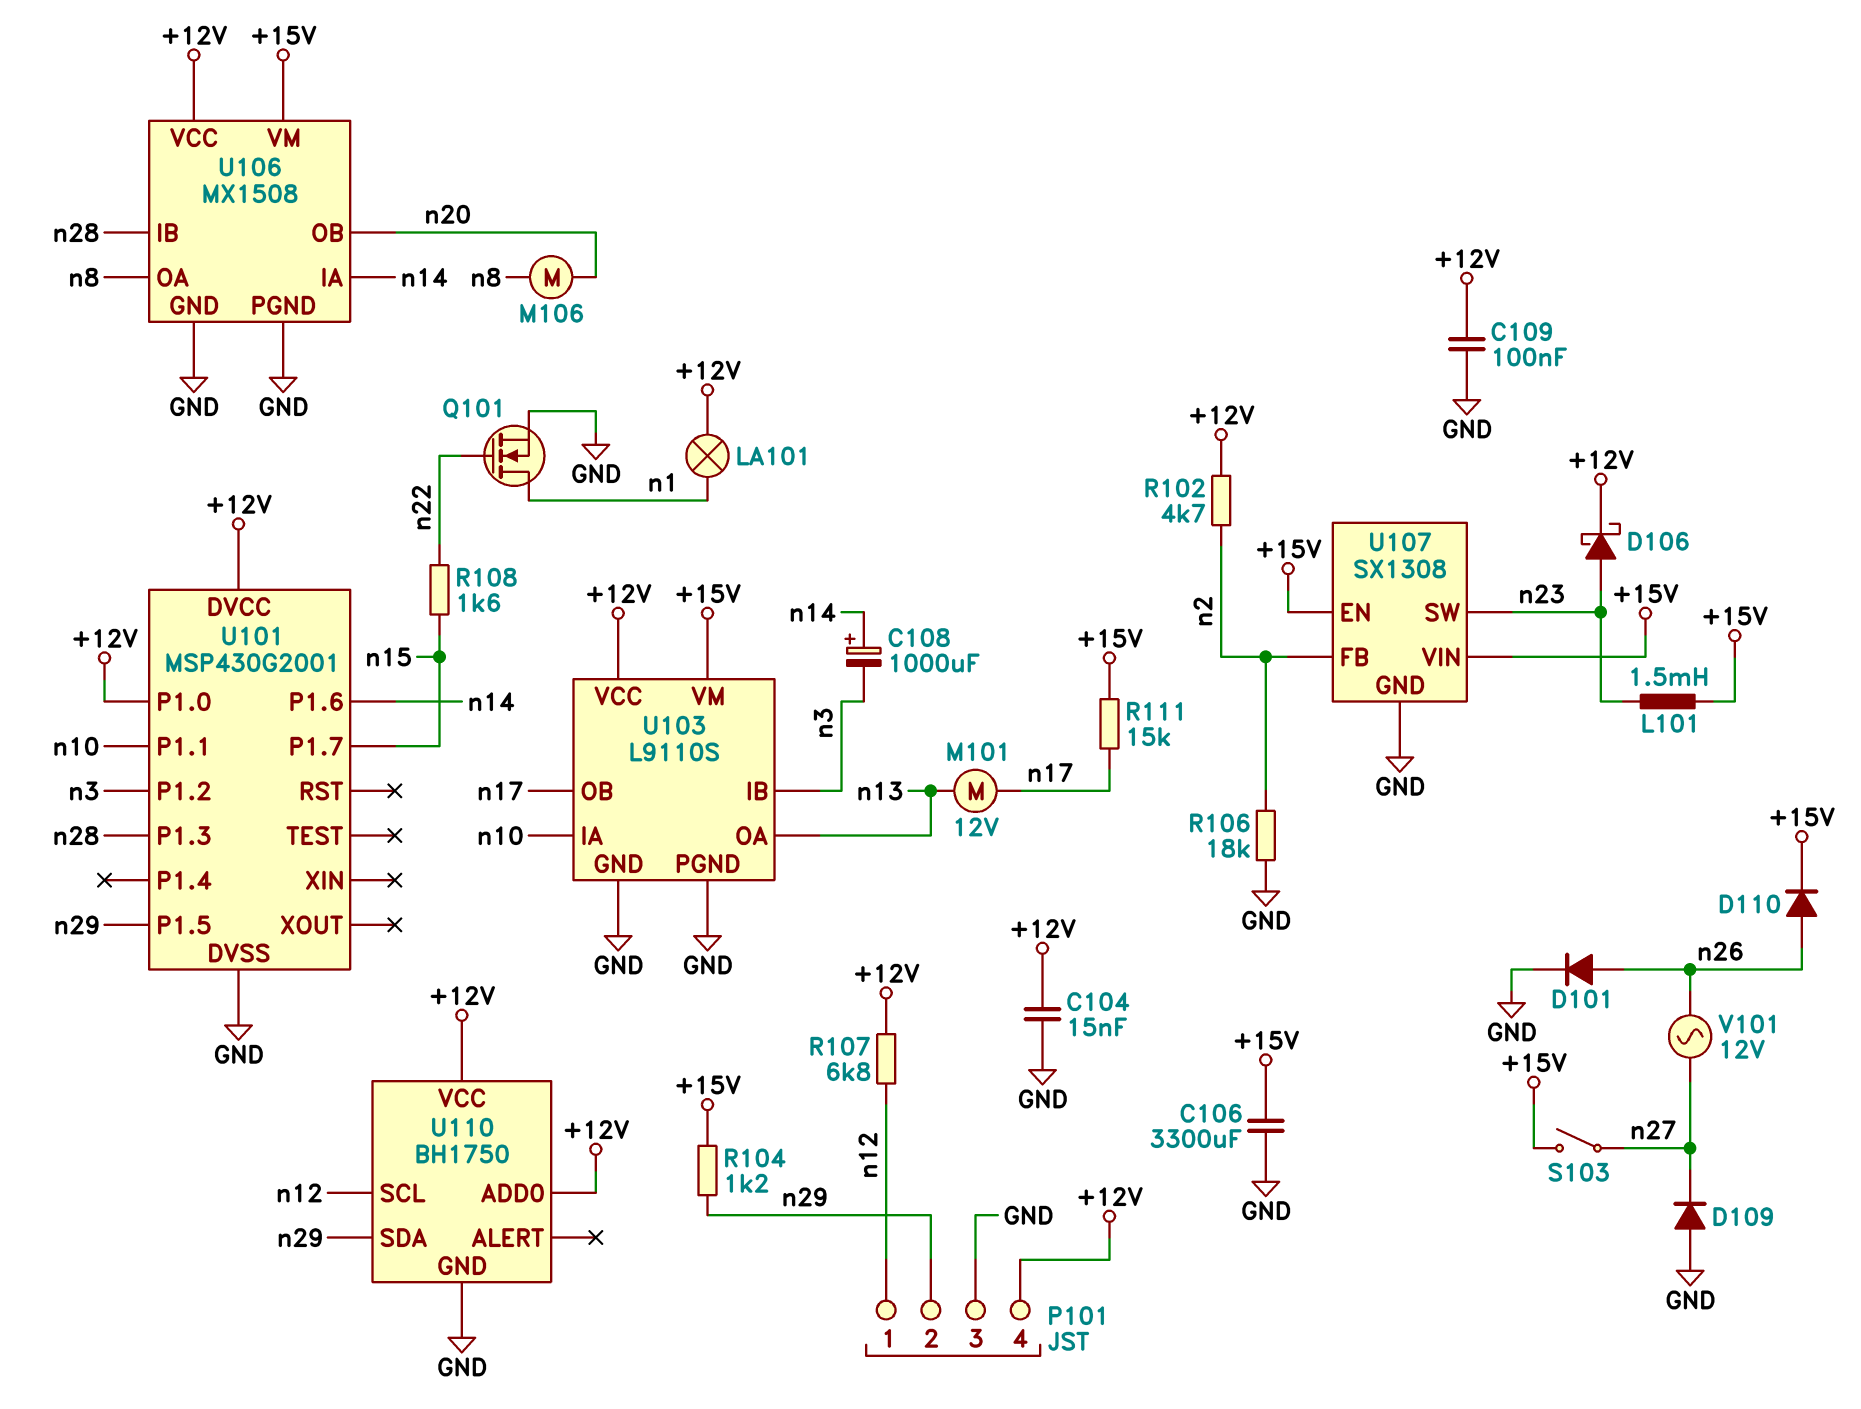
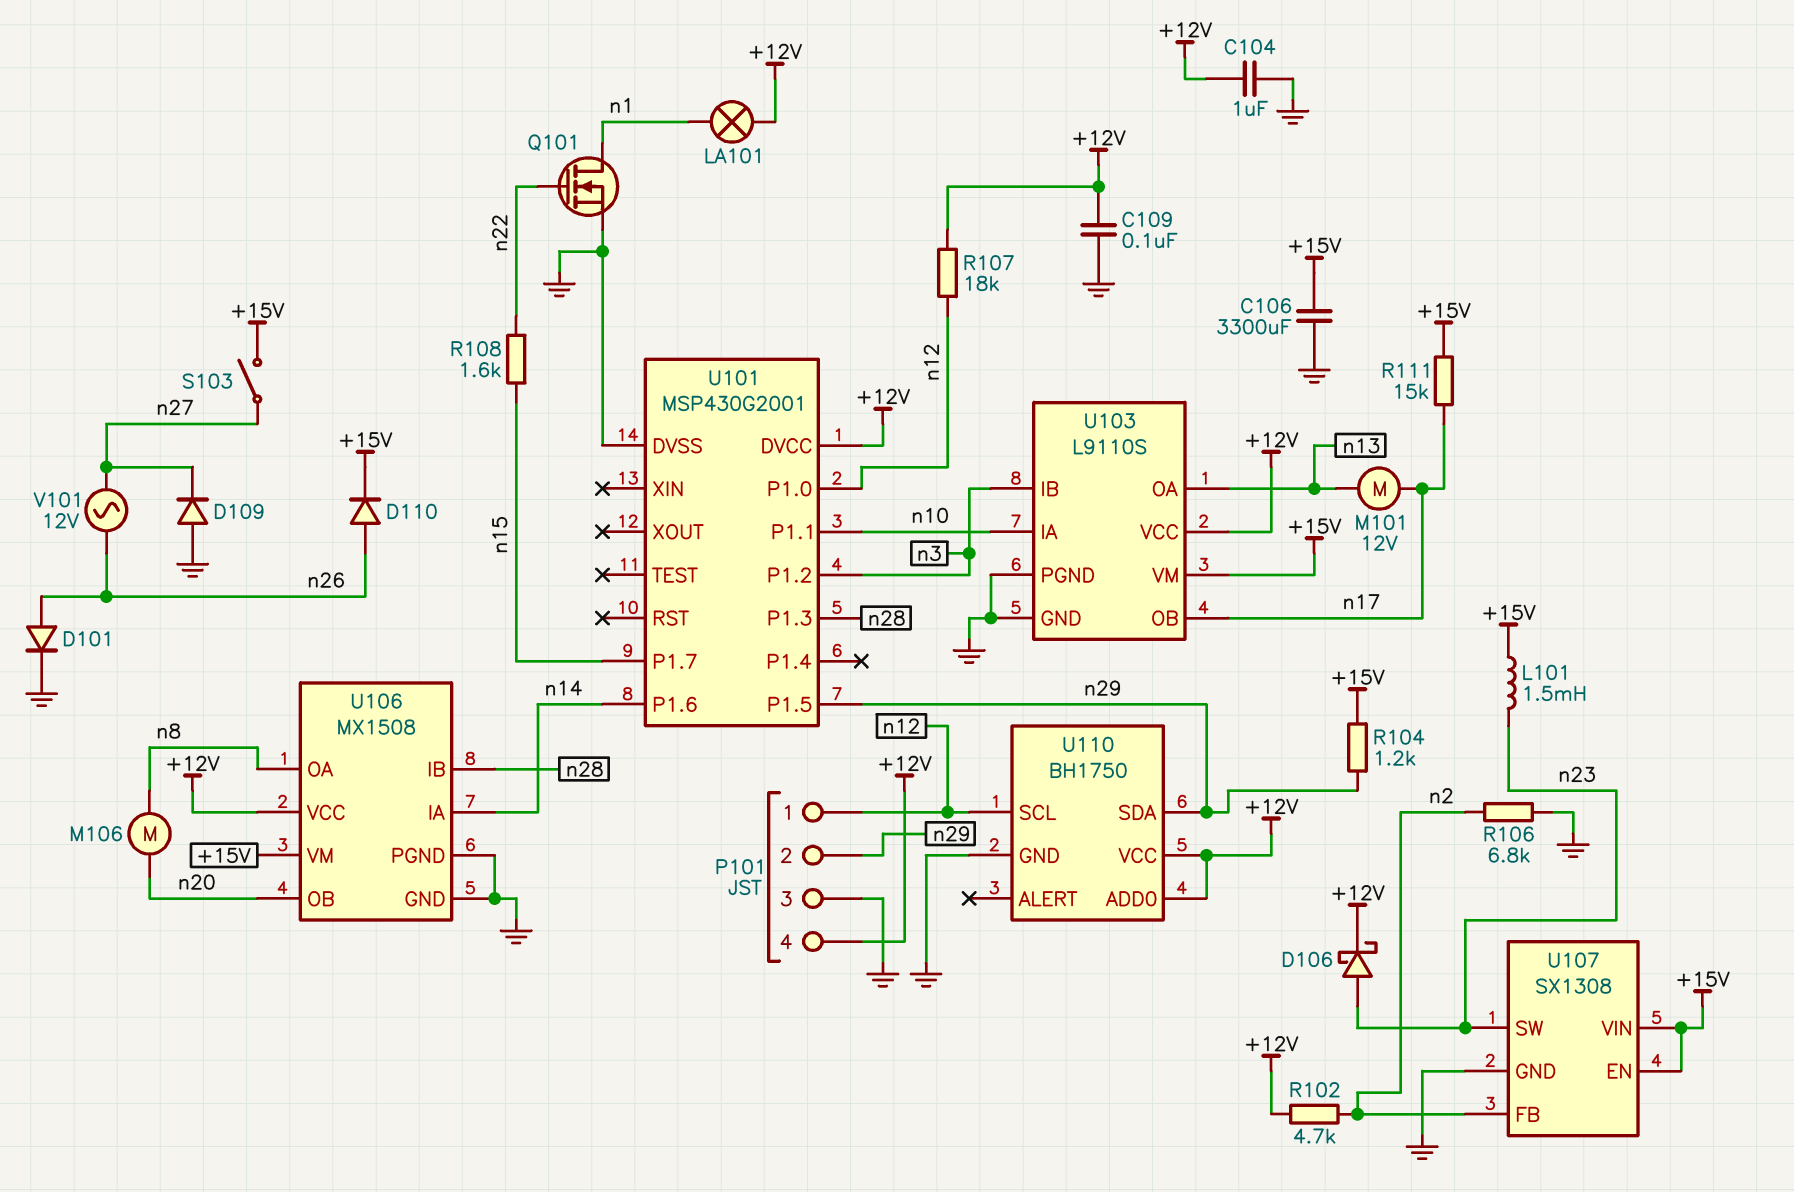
C104: 15nF (+12V, GND) -> 1uF (+12V, GND)
C108: 1000uF (plus n14, minus n3) -> none
R106: 18k (GND, n2) -> 6.8k (GND, n2)
R107: 6.8k (+12V, n12) -> 18k (+12V, n12)
U101 pin P1.0: +12V -> n12

